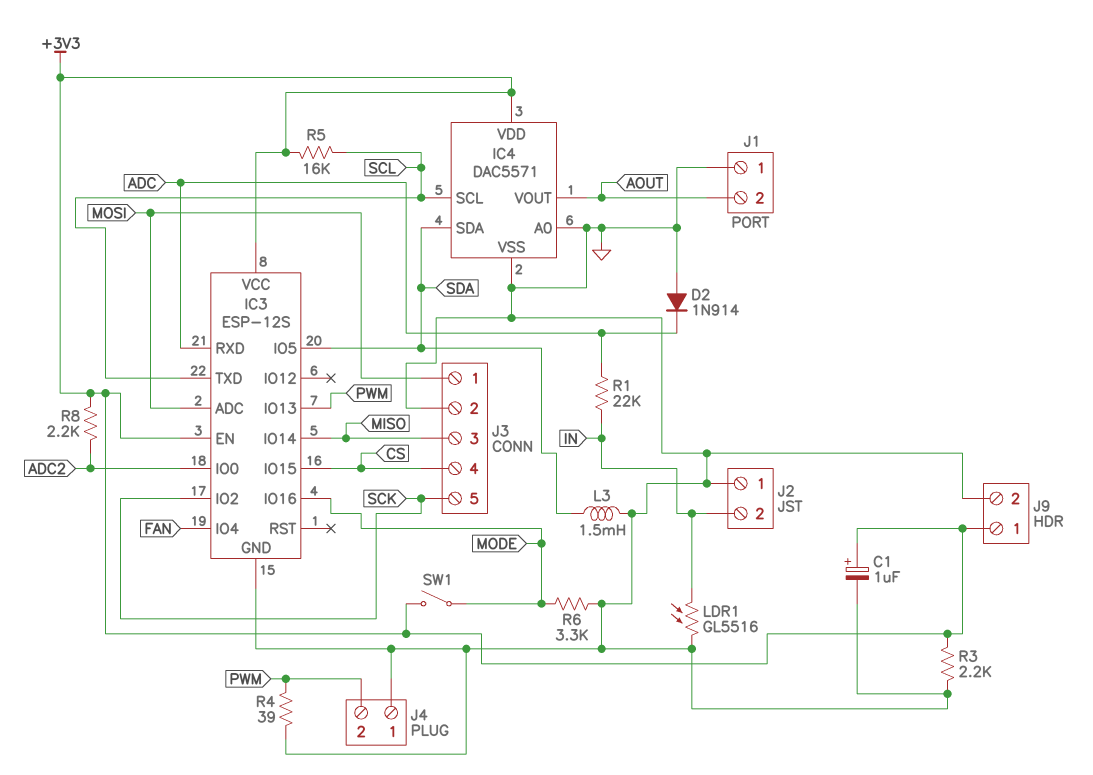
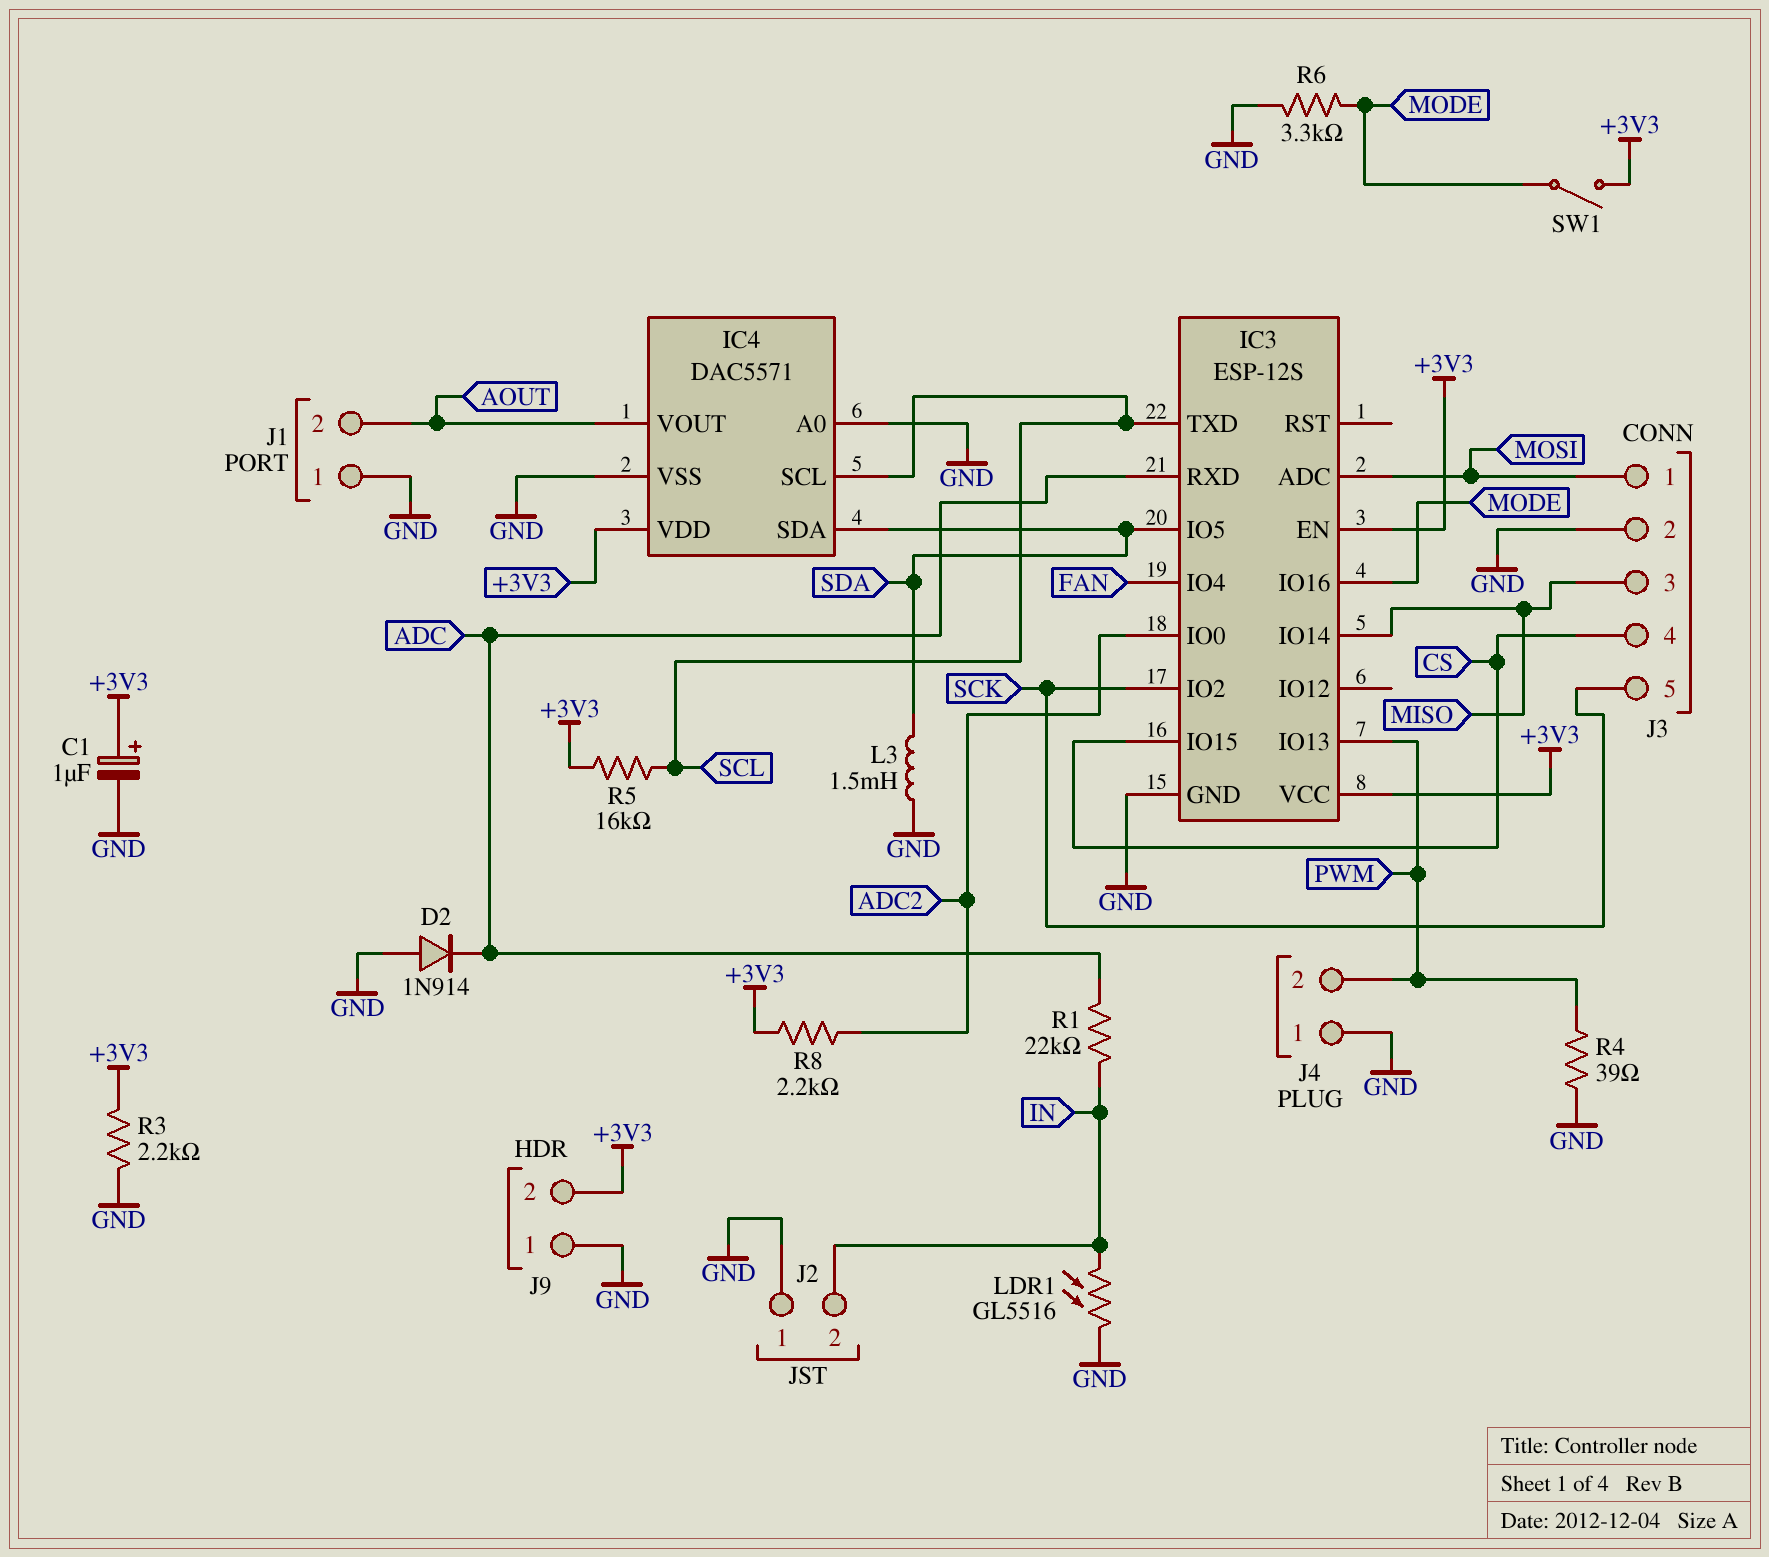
J9 pin 1: +3V3 -> GND
J9 pin 2: GND -> +3V3

